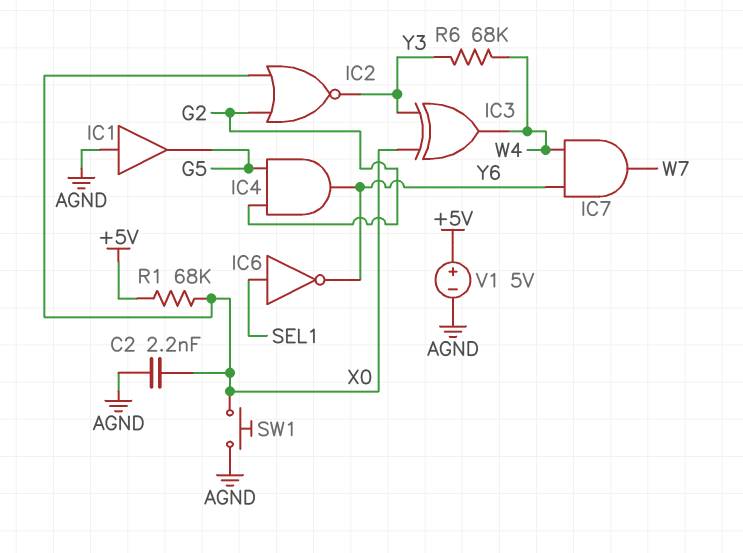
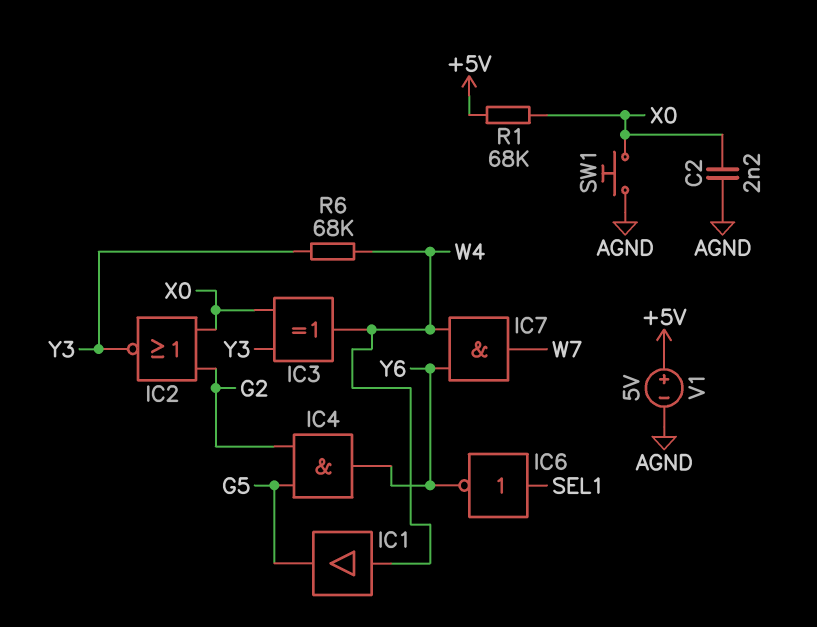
IC1: buffer (in AGND, out G5) -> buffer (in W4, out G5)

